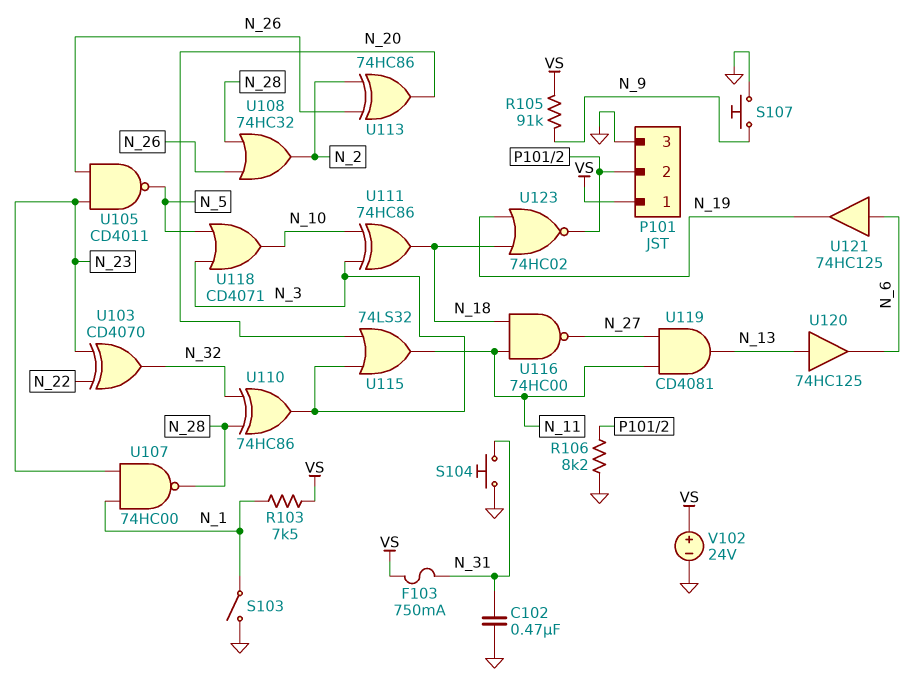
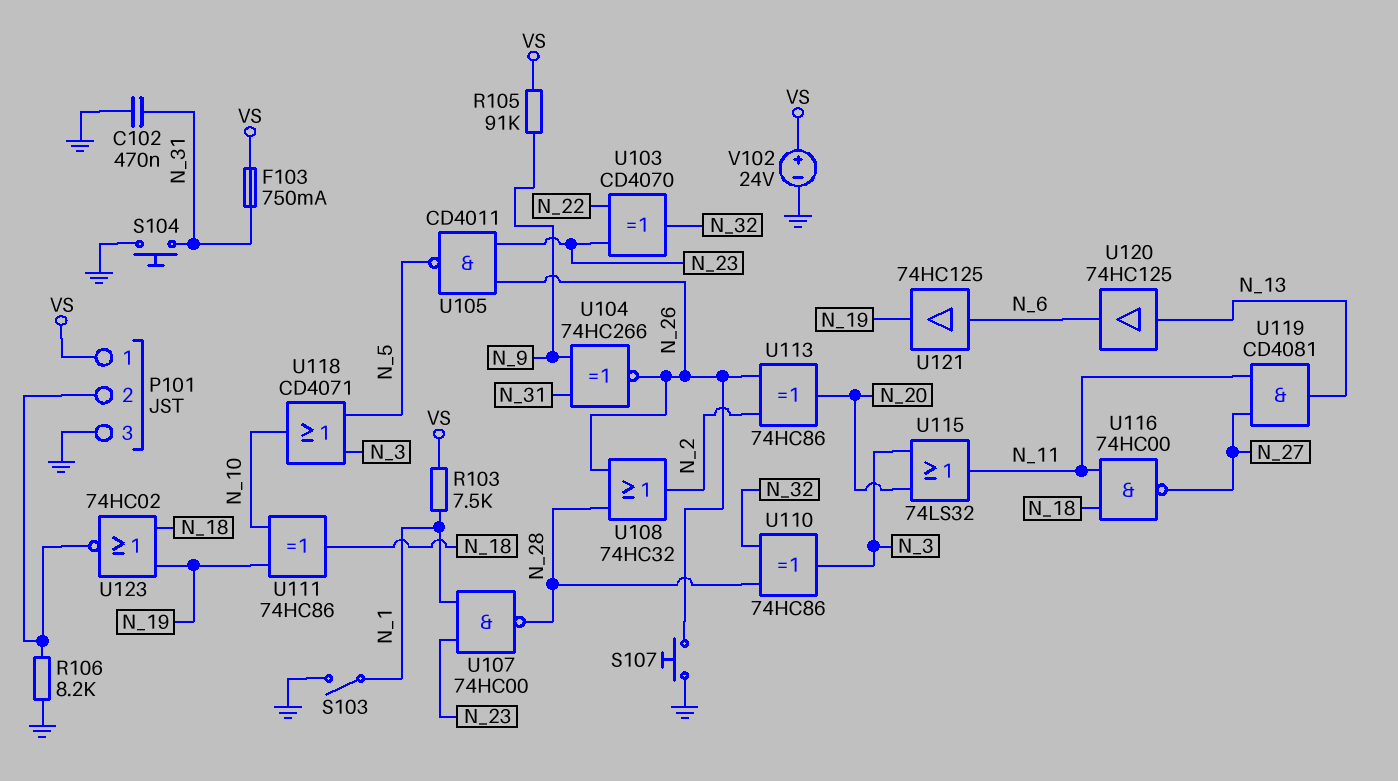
S107: button (GND, N_9) -> button (GND, N_26)
U104: none -> XNOR 74HC266 (in N_9, in N_31, out N_26)
U111: XOR 74HC86 (in N_3, in N_10, out N_18) -> XOR 74HC86 (in N_10, in N_19, out N_18)

